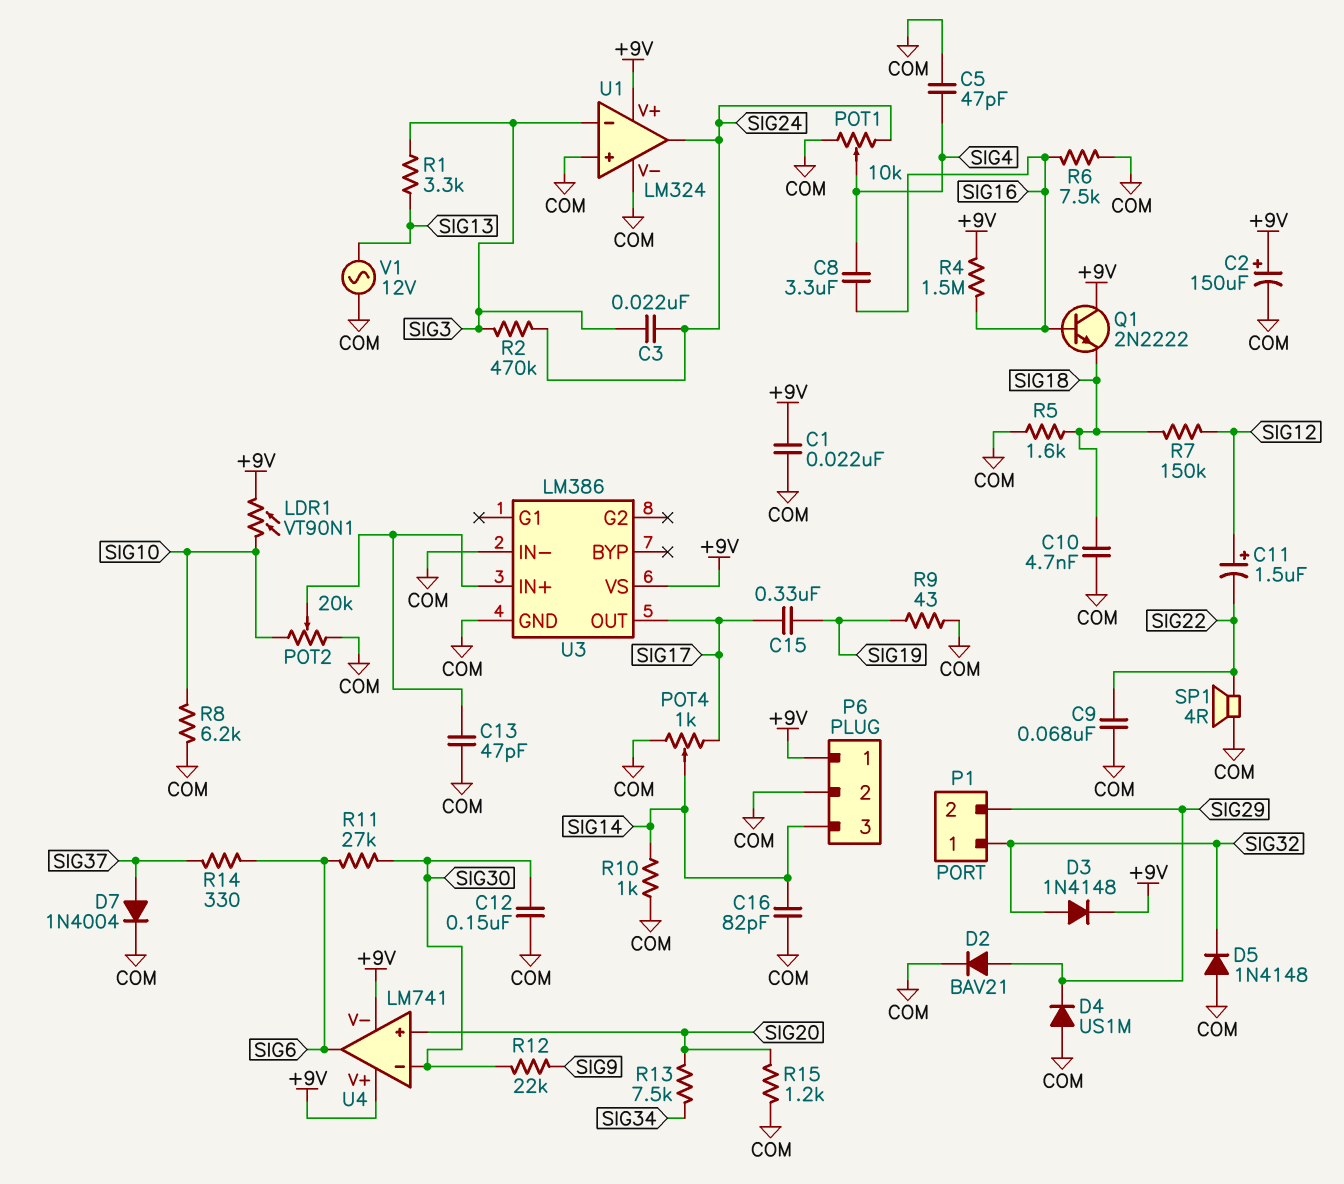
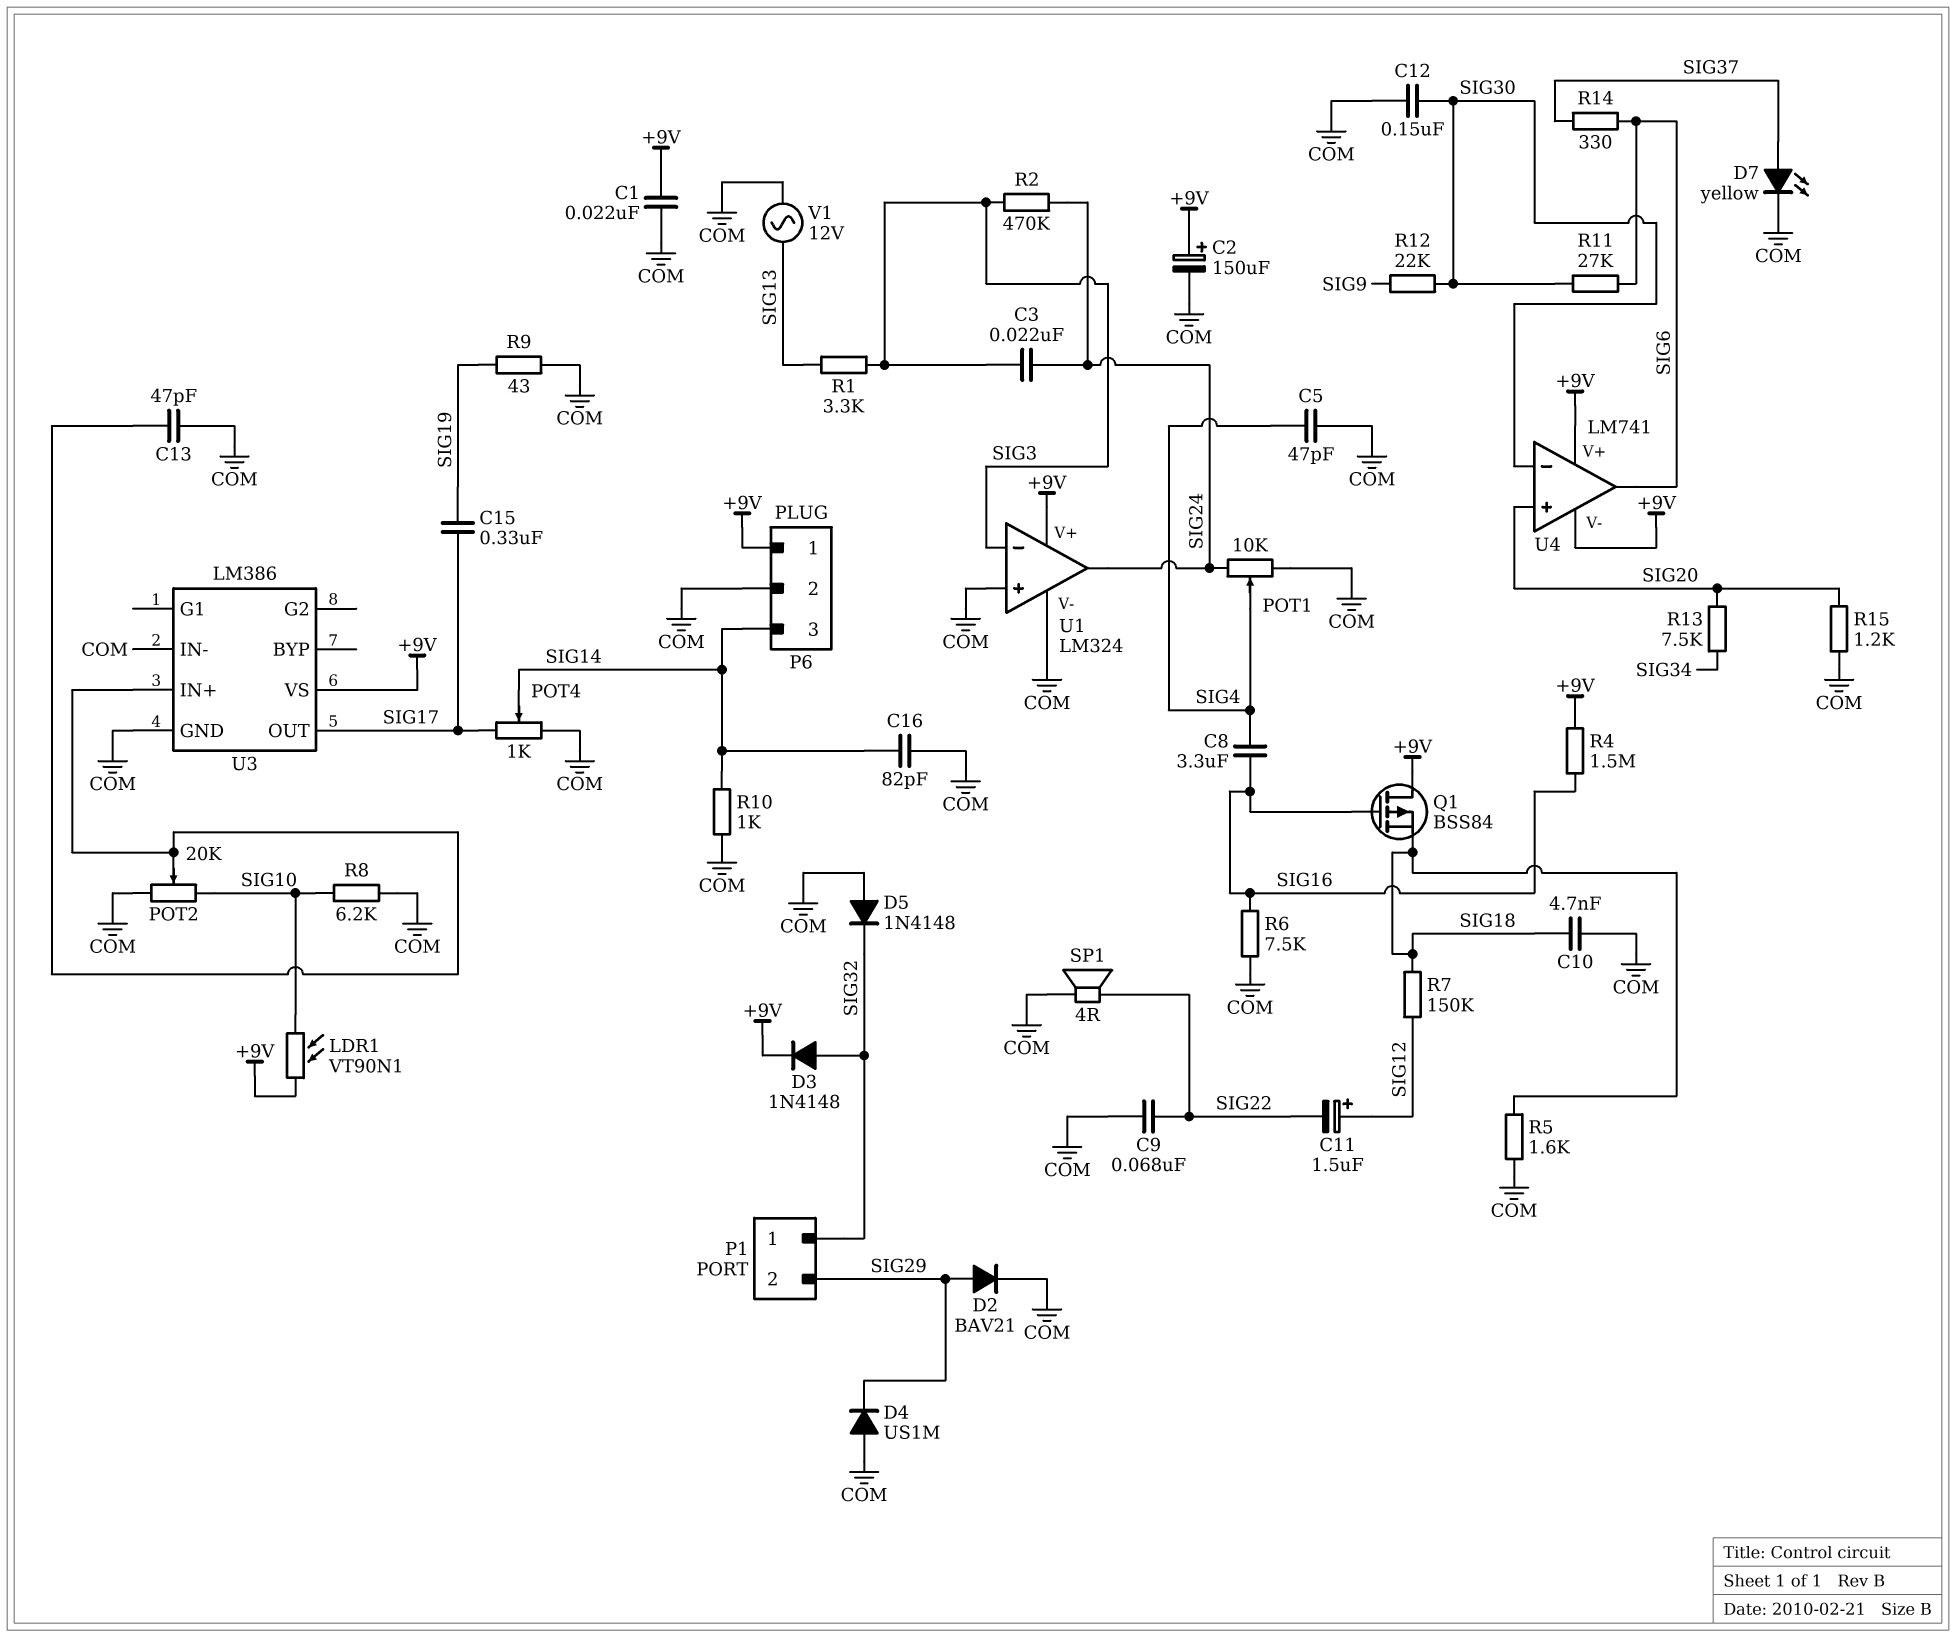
D7: diode 1N4004 (A SIG37, K COM) -> LED yellow (A SIG37, K COM)
Q1: NPN 2N2222 (B SIG16, C +9V, E SIG18) -> PMOS BSS84 (G SIG16, D +9V, S SIG18)

